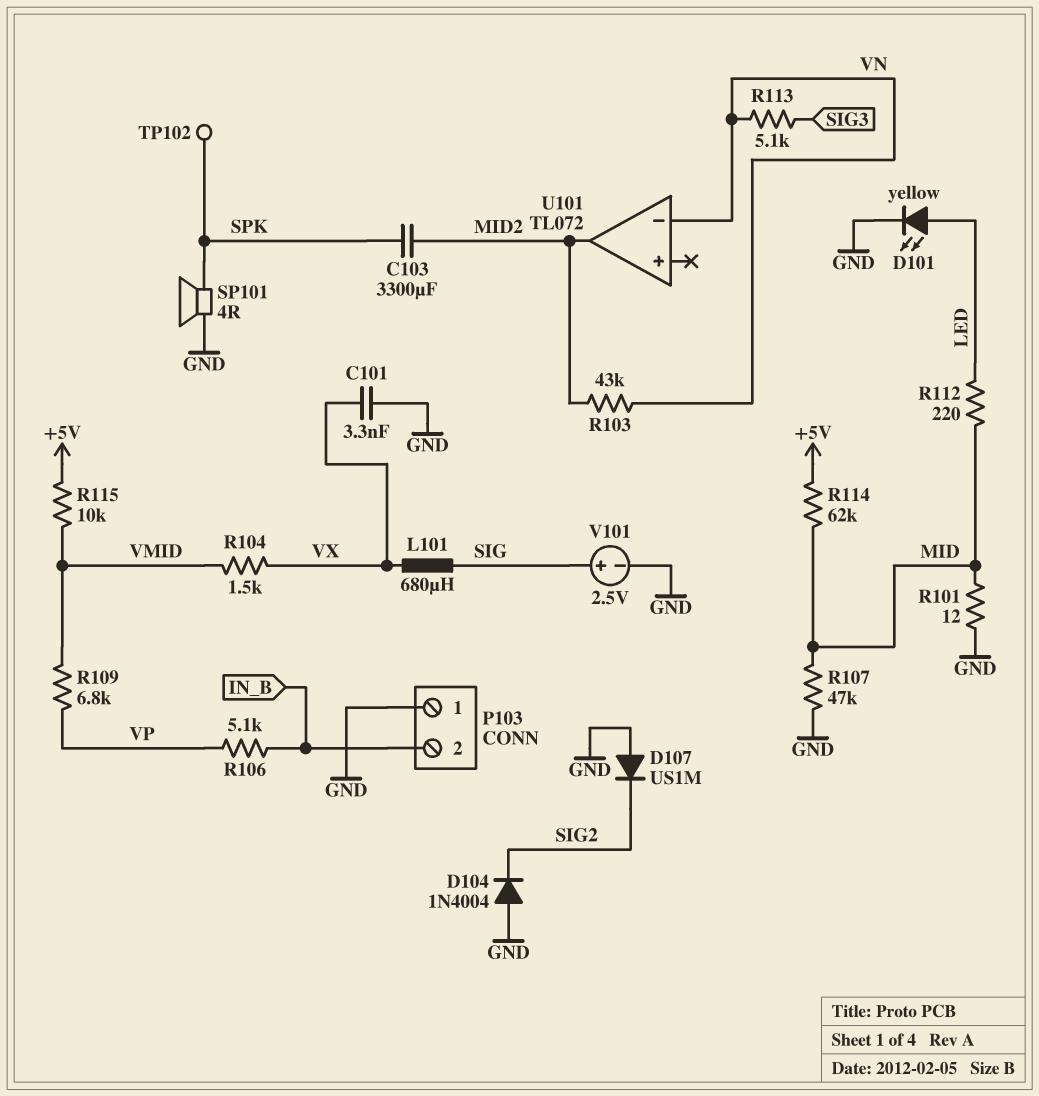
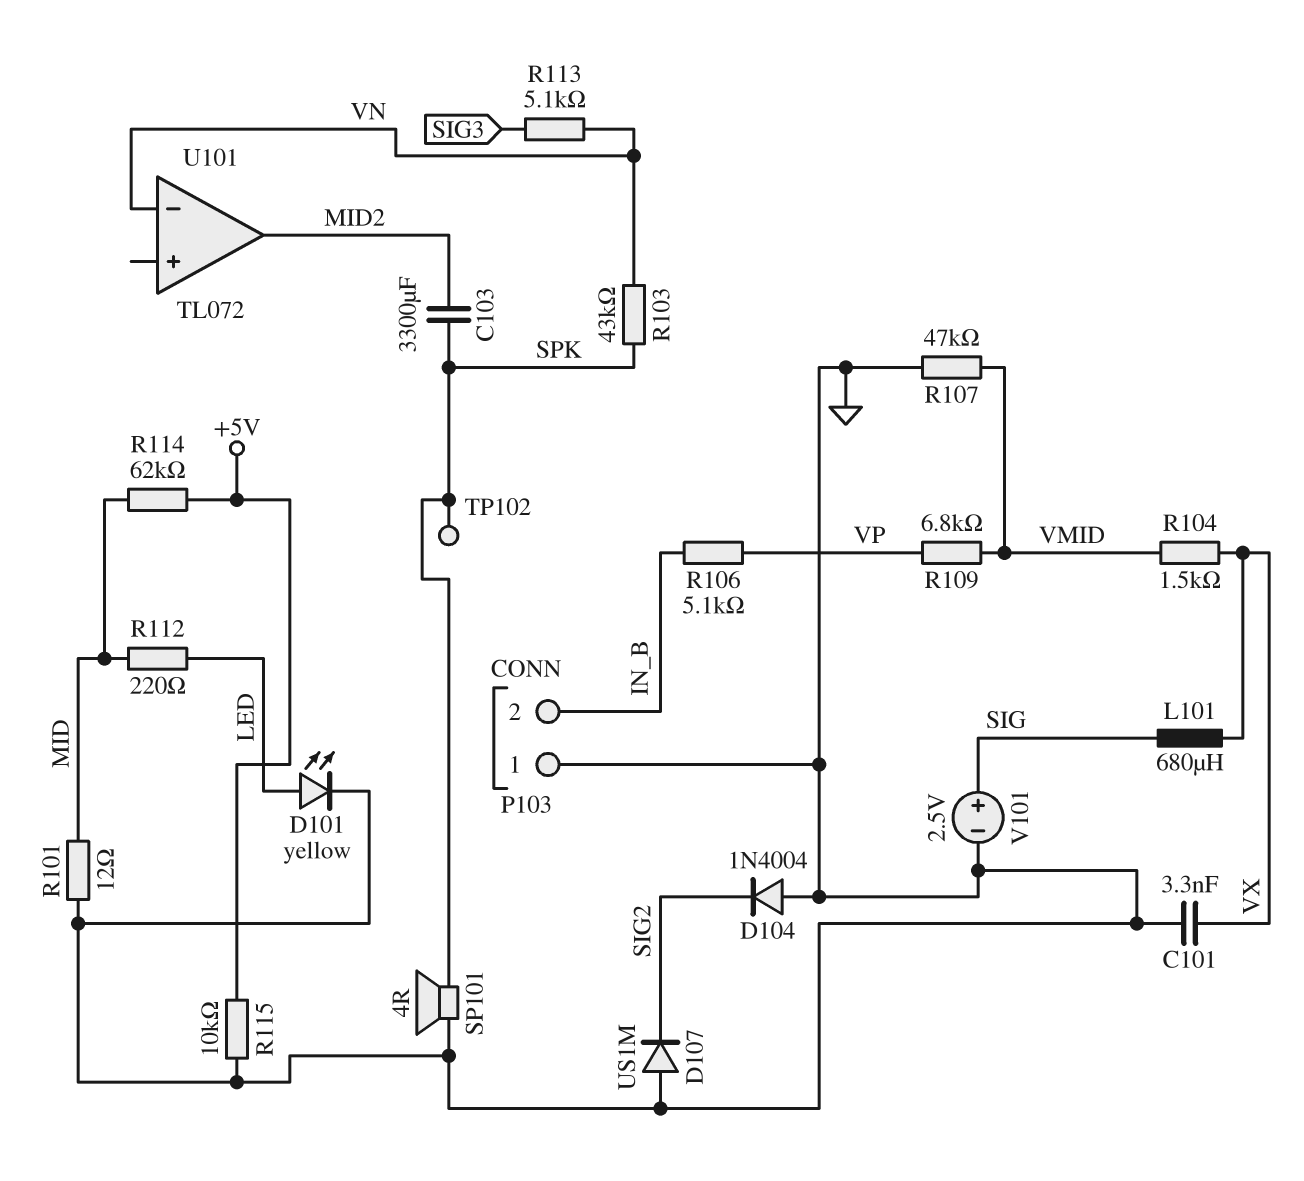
R103: 43k (MID2, VN) -> 43k (SPK, VN)
R107: 47k (GND, MID) -> 47k (GND, VMID)
R115: 10k (+5V, VMID) -> 10k (+5V, GND)

